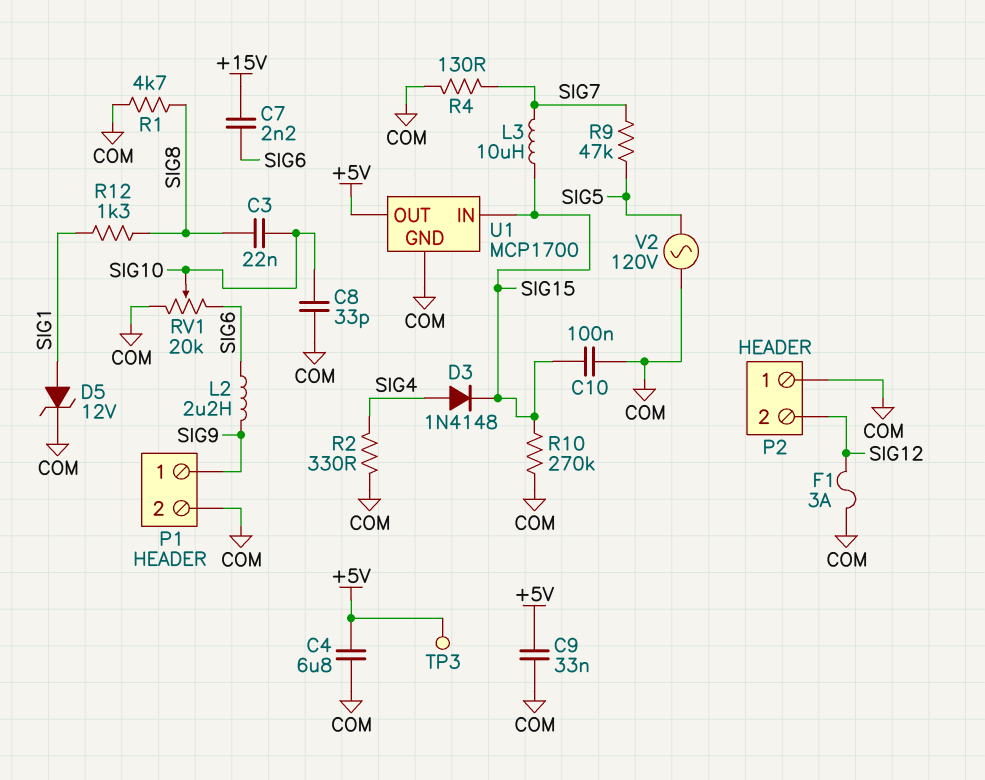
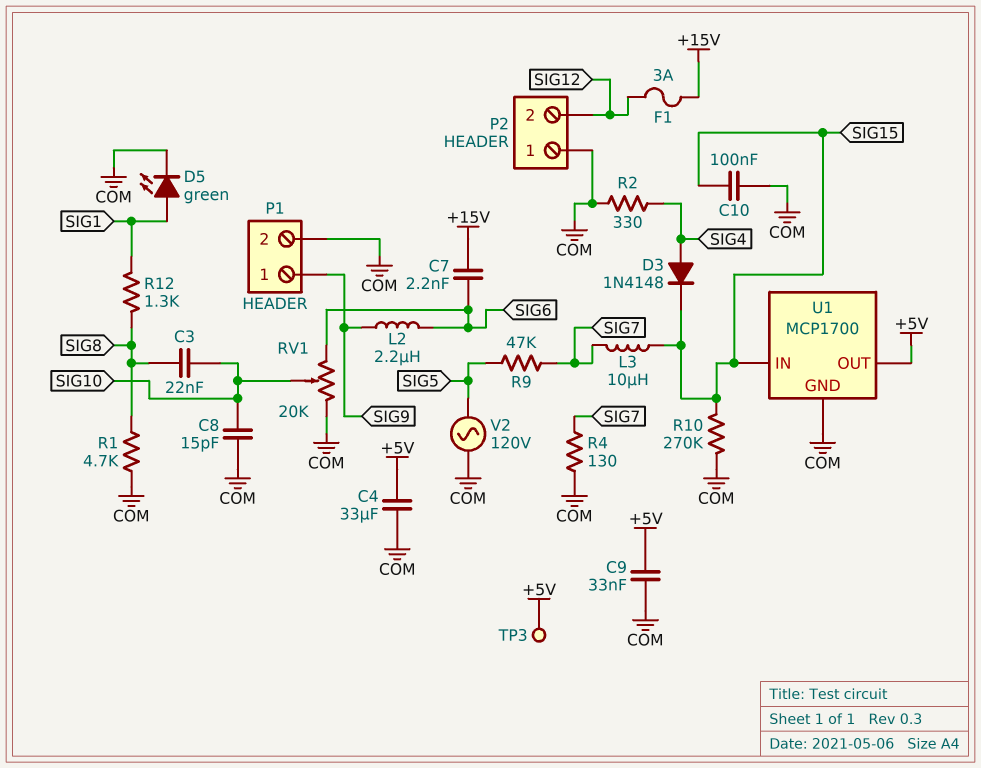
C4: 6.8uF (+5V, COM) -> 33uF (+5V, COM)
C8: 33pF (COM, SIG10) -> 15pF (COM, SIG10)
D5: zener 12V (A SIG1, K COM) -> LED green (A SIG1, K COM)
F1: 3A (COM, SIG12) -> 3A (+15V, SIG12)

